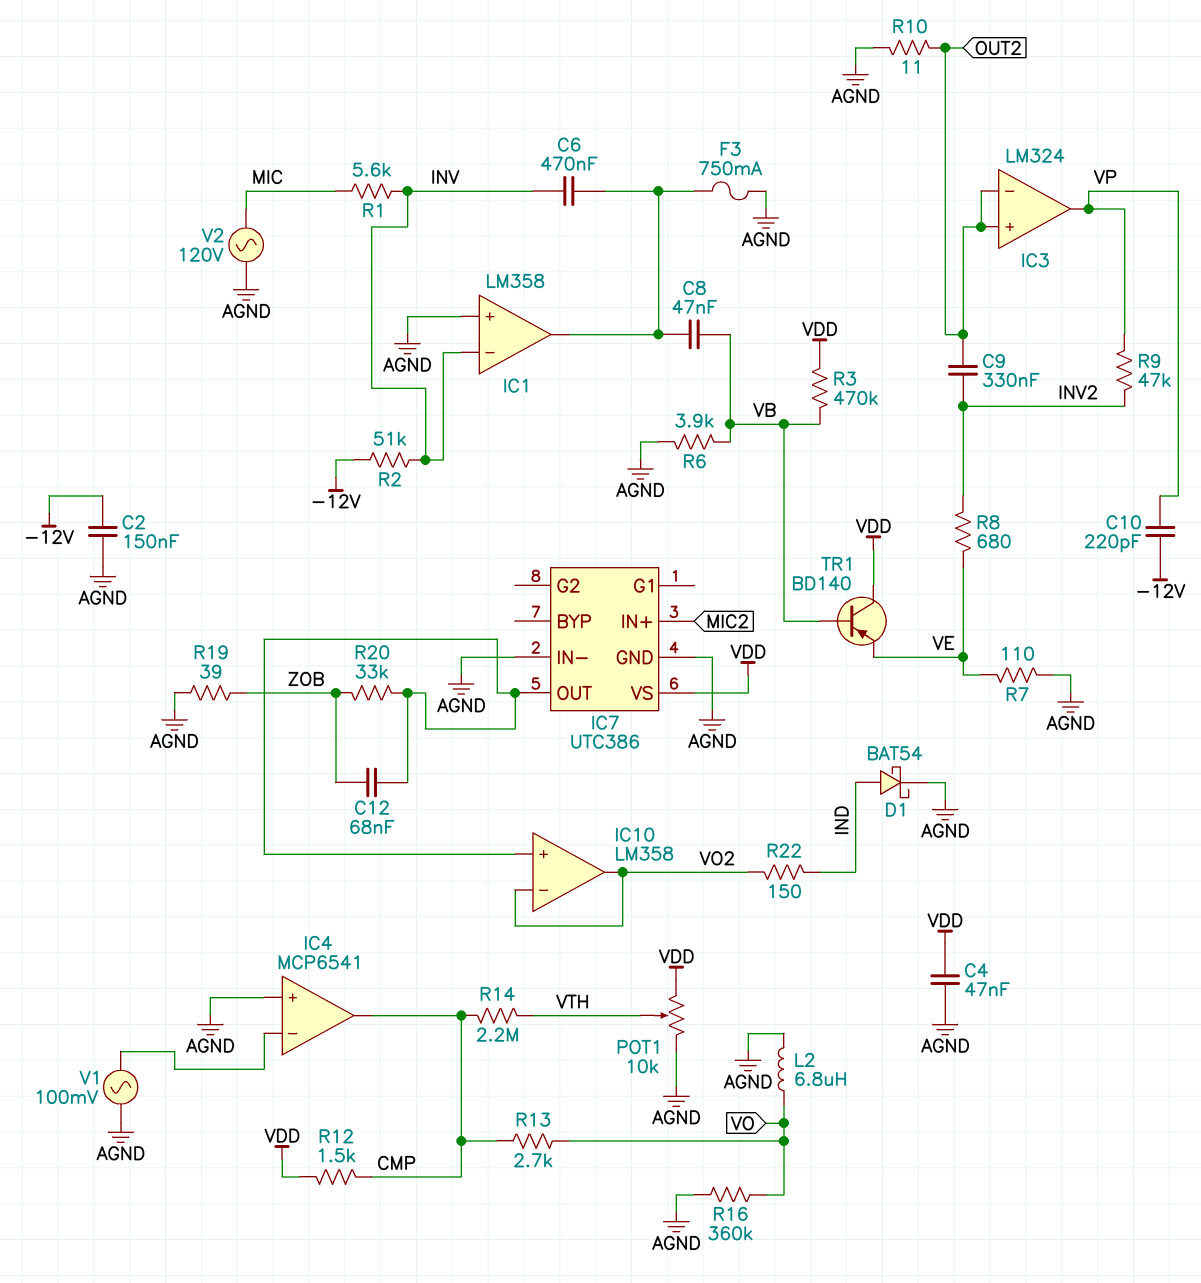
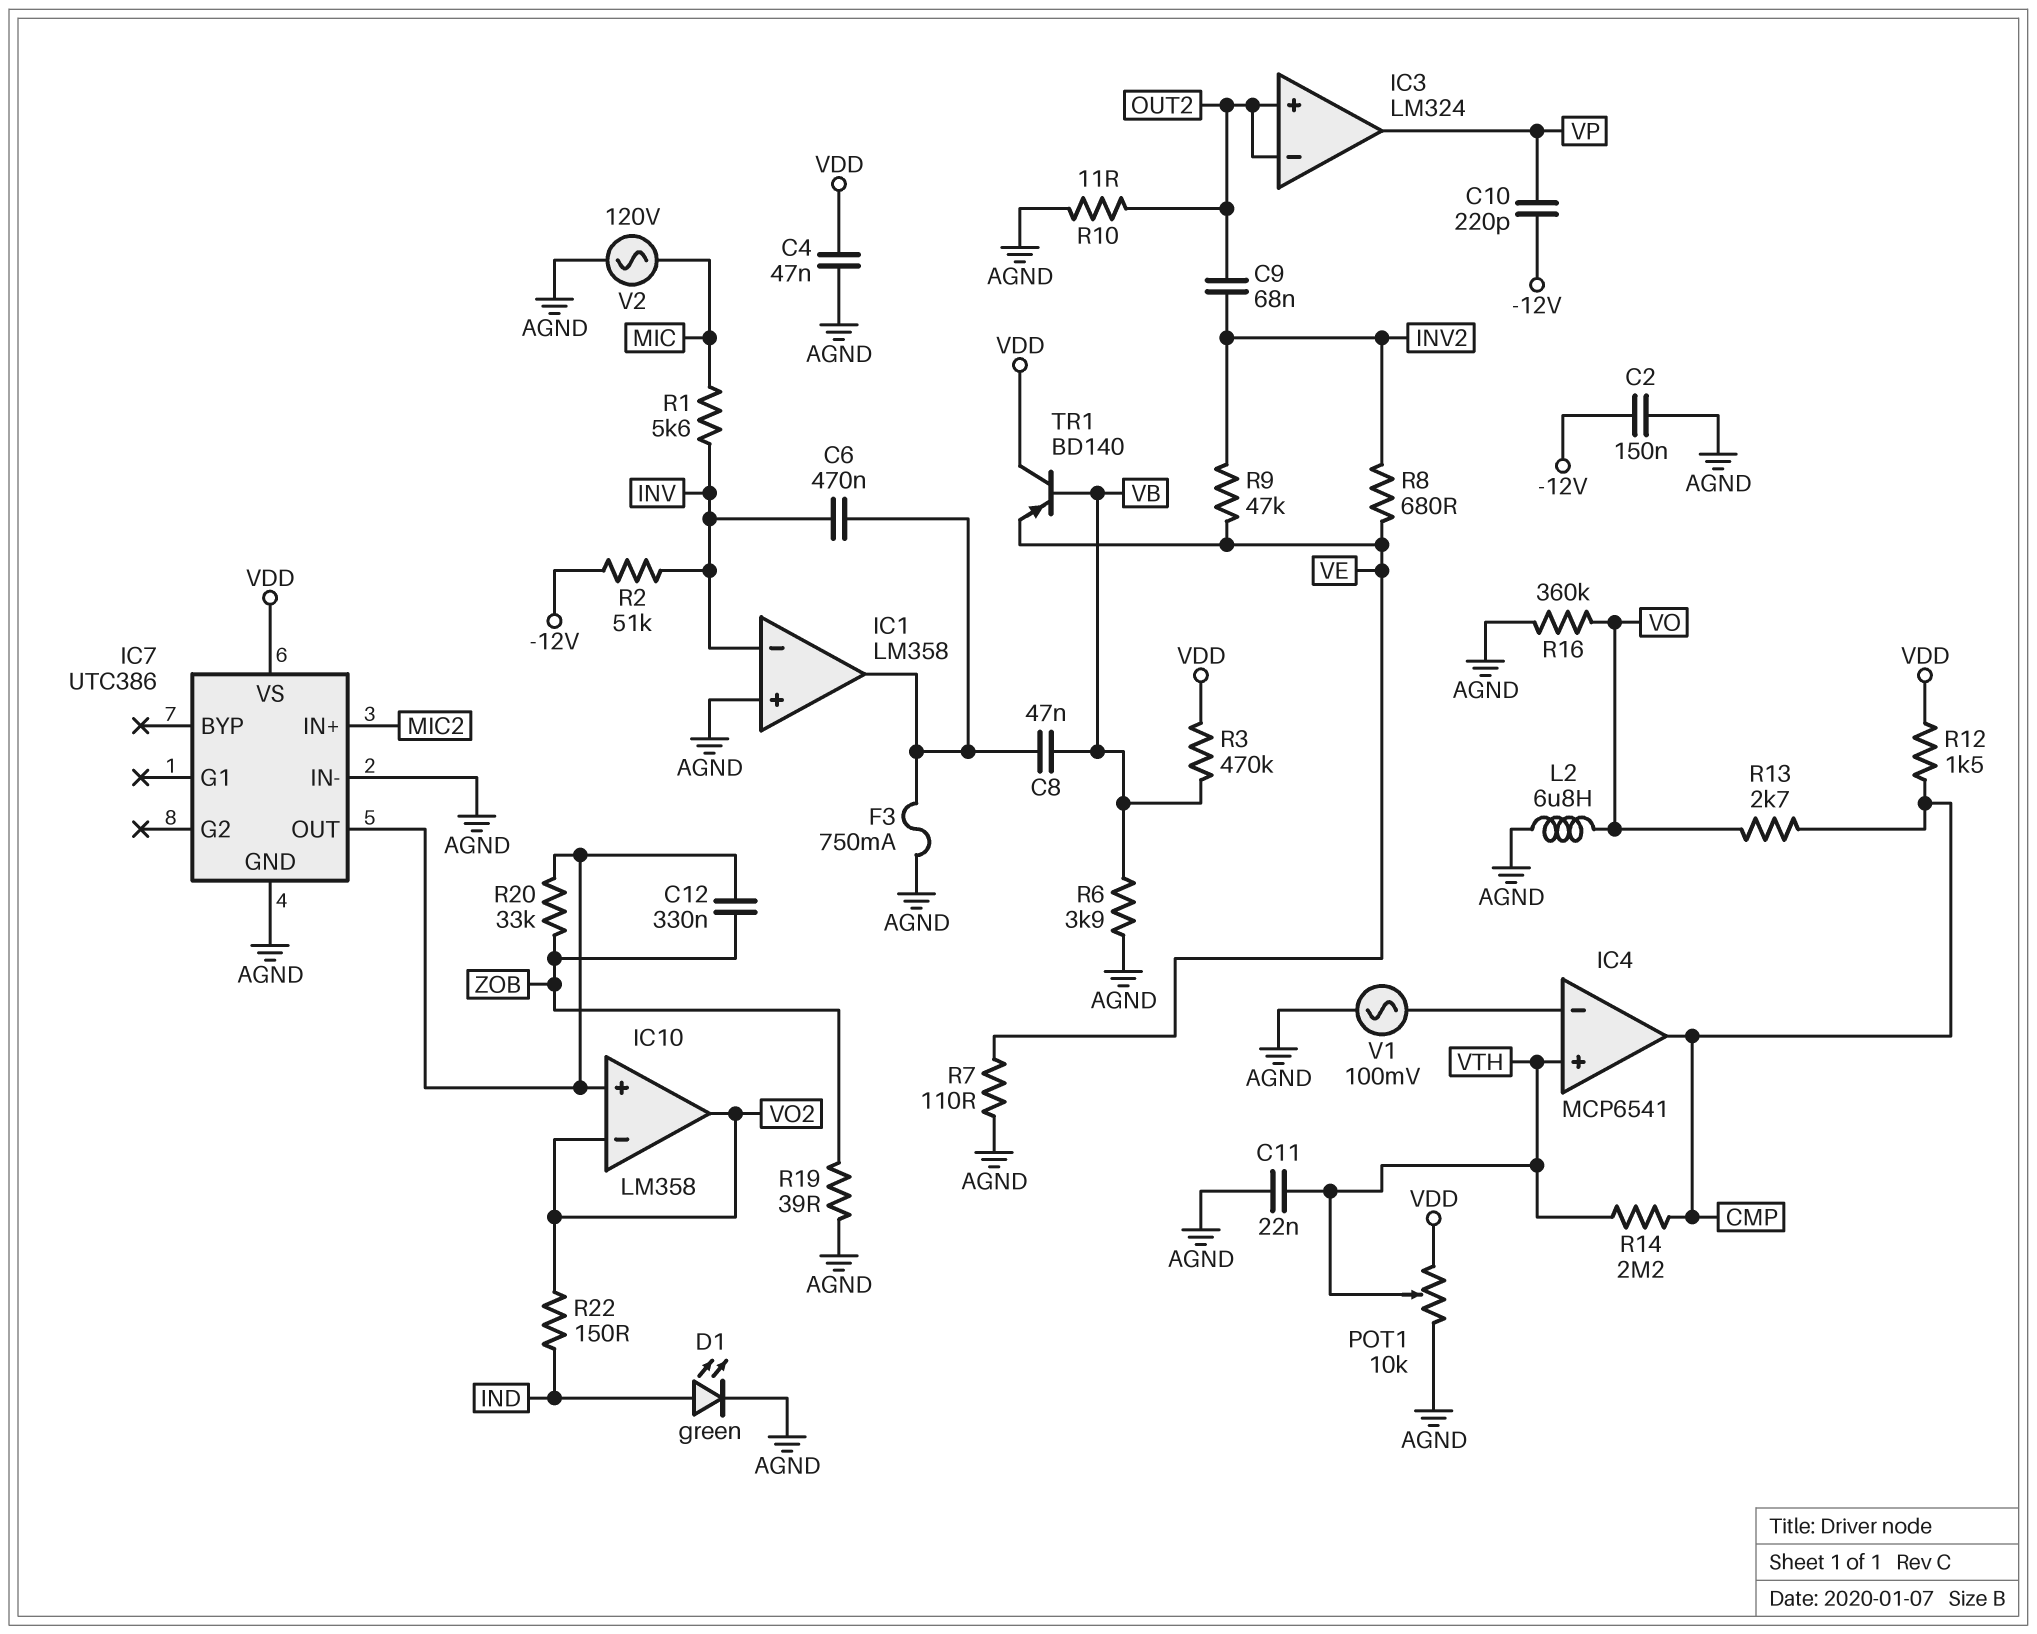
C9: 330nF (INV2, OUT2) -> 68nF (INV2, OUT2)
C11: none -> 22nF (AGND, VTH)
C12: 68nF (IC7/OUT, ZOB) -> 330nF (IC7/OUT, ZOB)
D1: schottky BAT54 (A IND, K AGND) -> LED green (A IND, K AGND)
IC4 pin in+: AGND -> VTH
R9: 47k (INV2, VP) -> 47k (INV2, VE)

